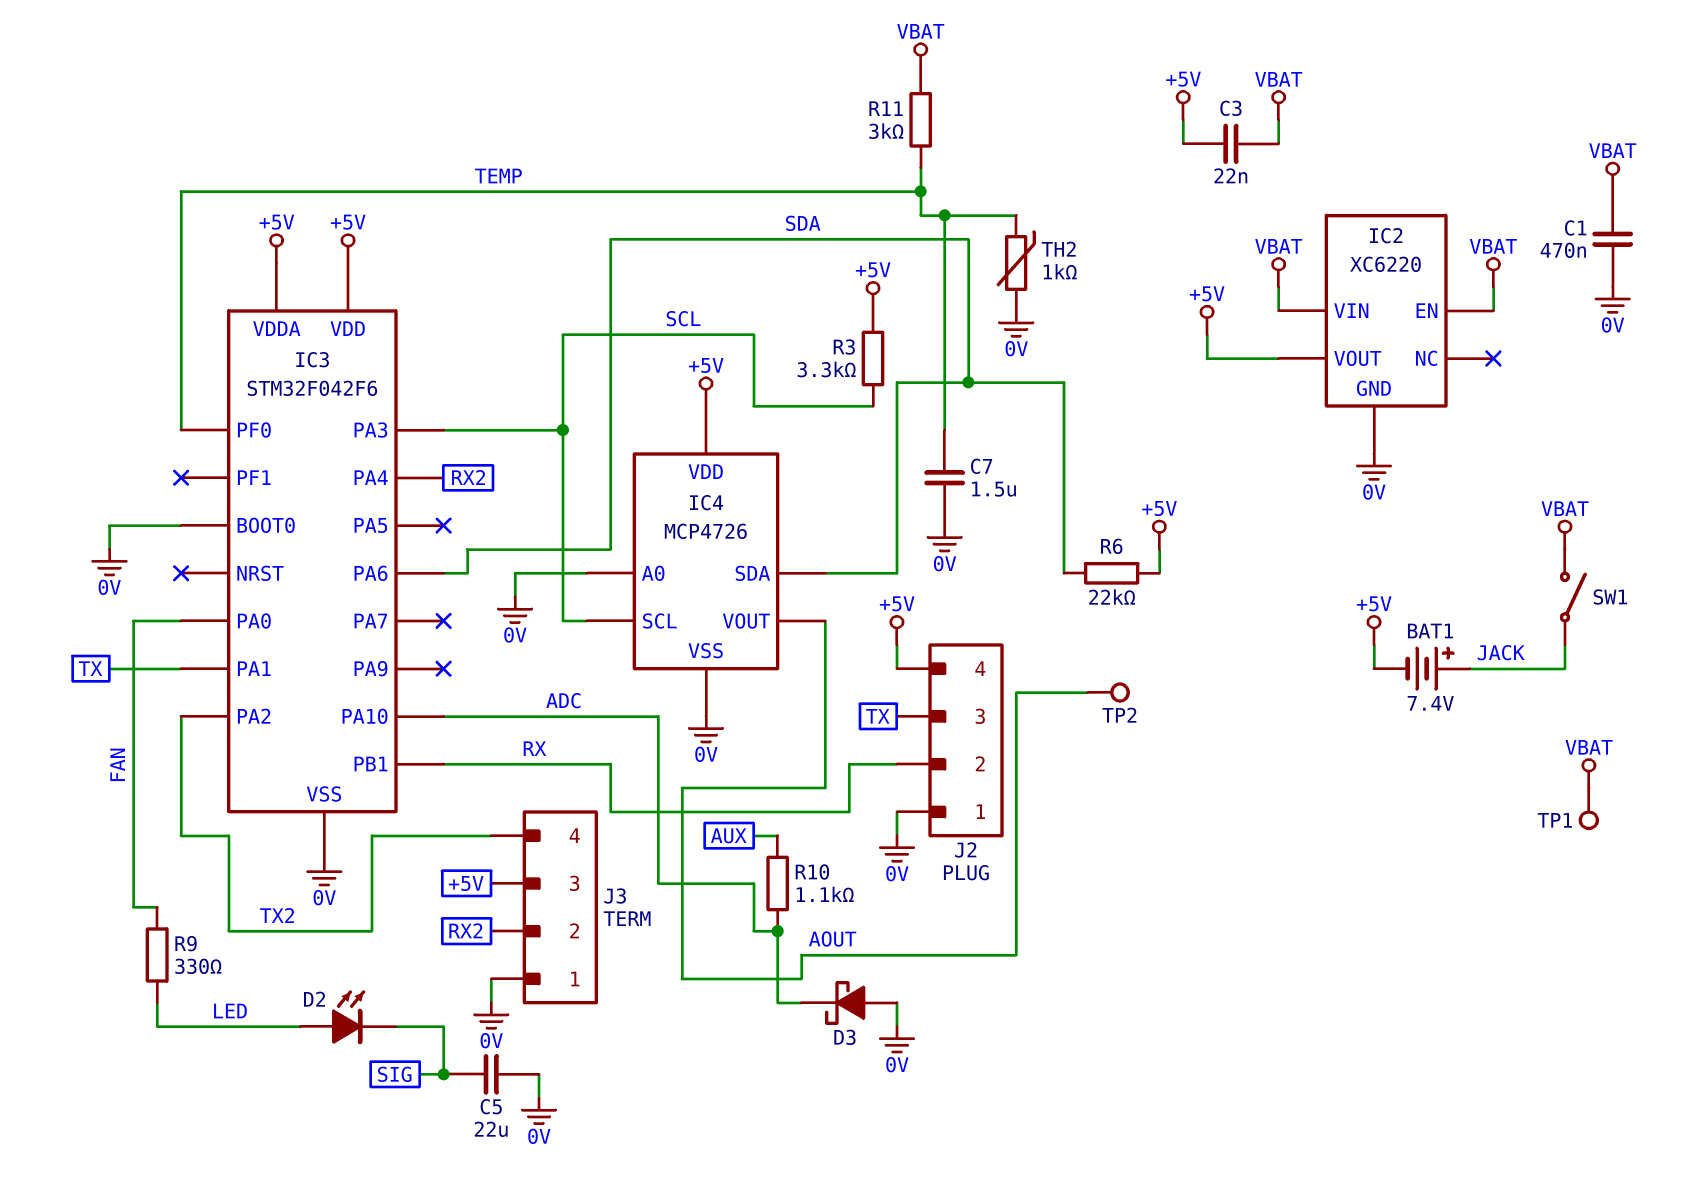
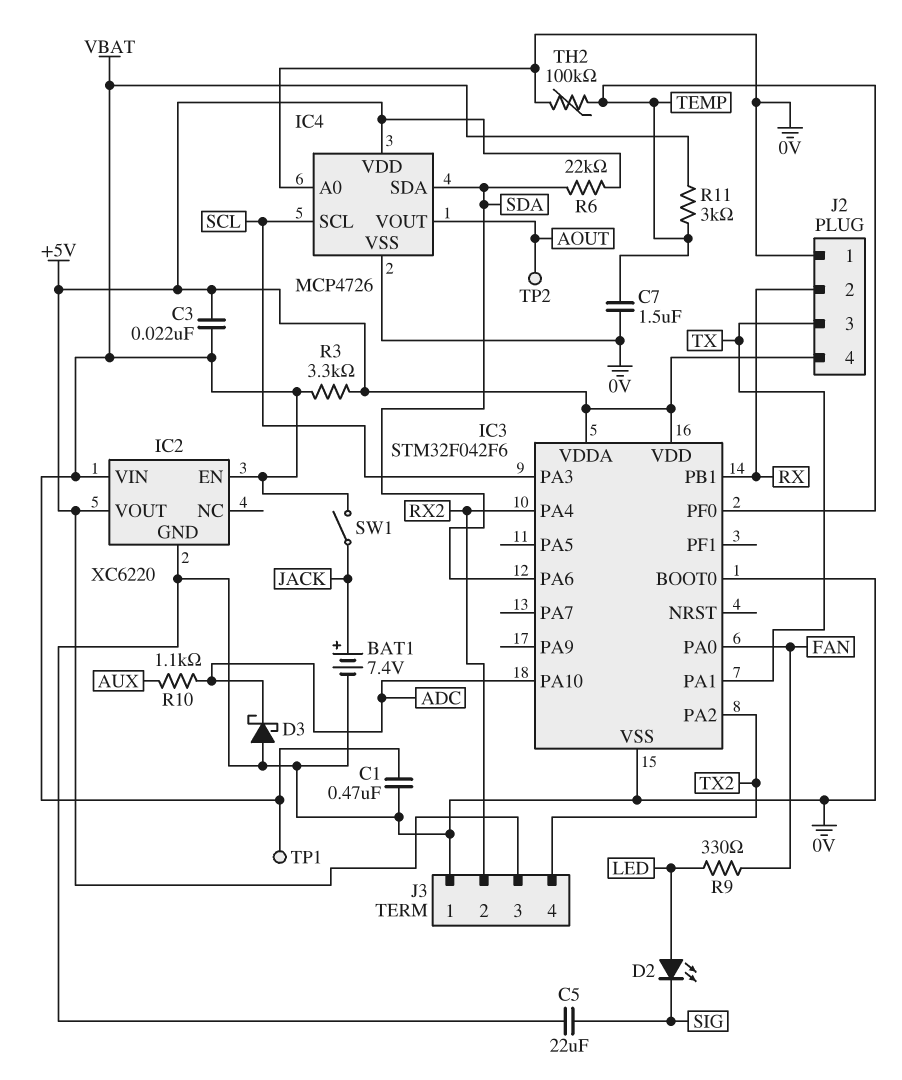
BAT1: 7.4V (plus JACK, minus +5V) -> 7.4V (plus JACK, minus 0V)
R3: 3.3k (+5V, SCL) -> 3.3k (+5V, VBAT)
TH2: 1k (0V, TEMP) -> 100k (0V, TEMP)

